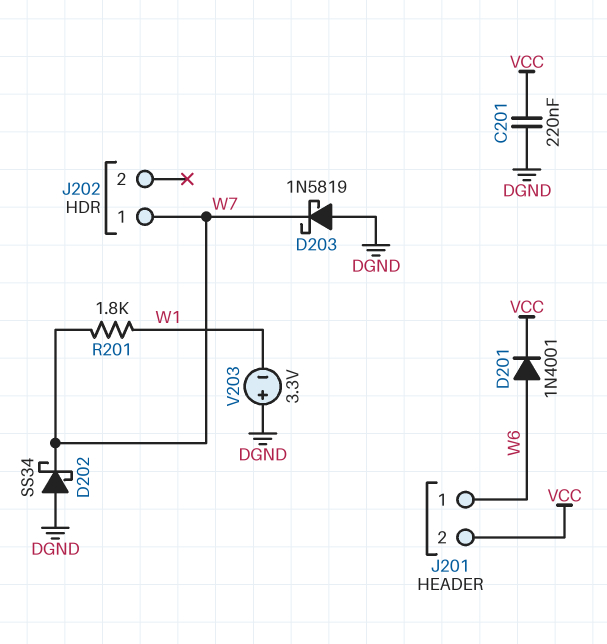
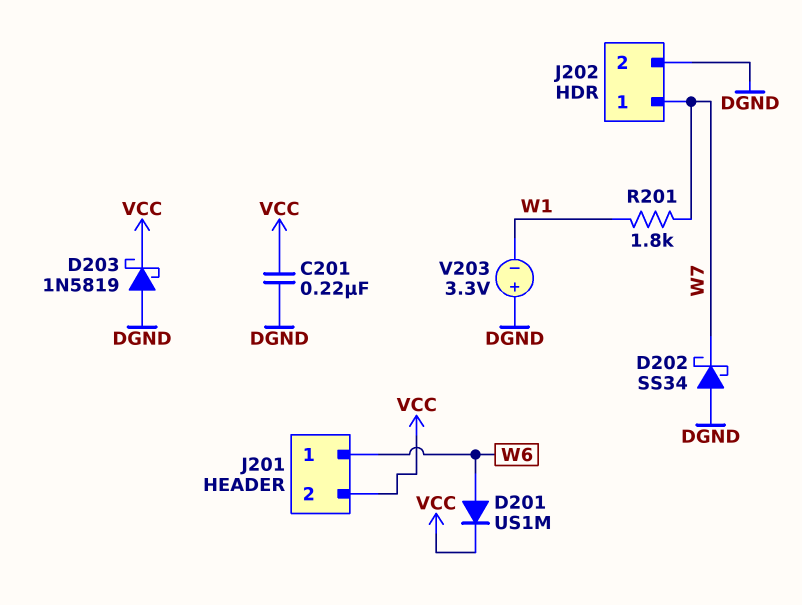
D201: diode 1N4001 (A W6, K VCC) -> diode US1M (A W6, K VCC)
D203: schottky 1N5819 (A DGND, K W7) -> schottky 1N5819 (A DGND, K VCC)
J202 pin 2: none -> DGND

